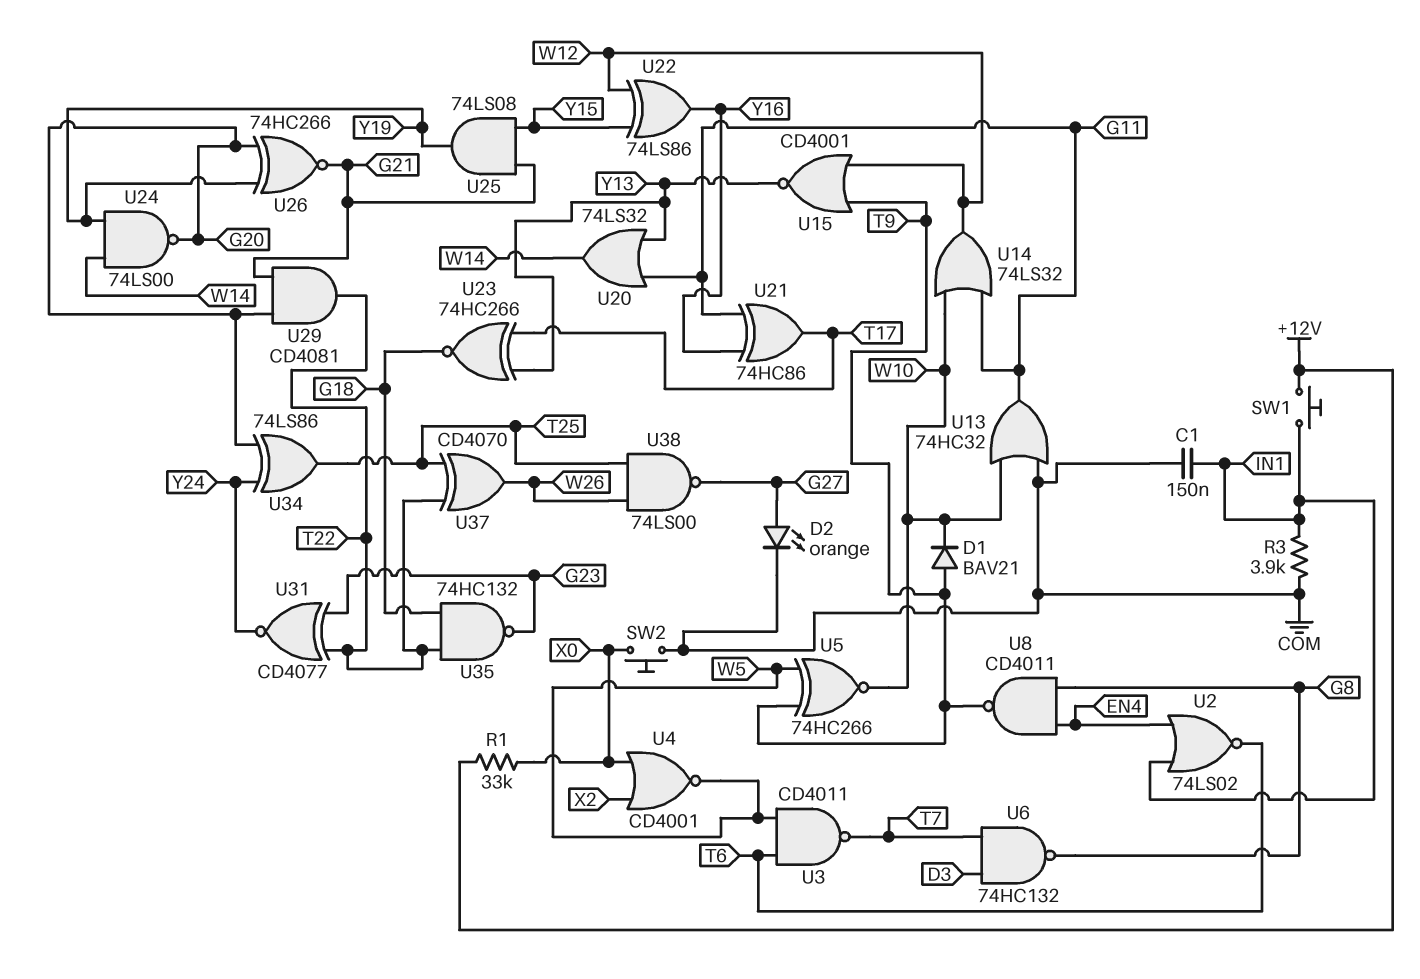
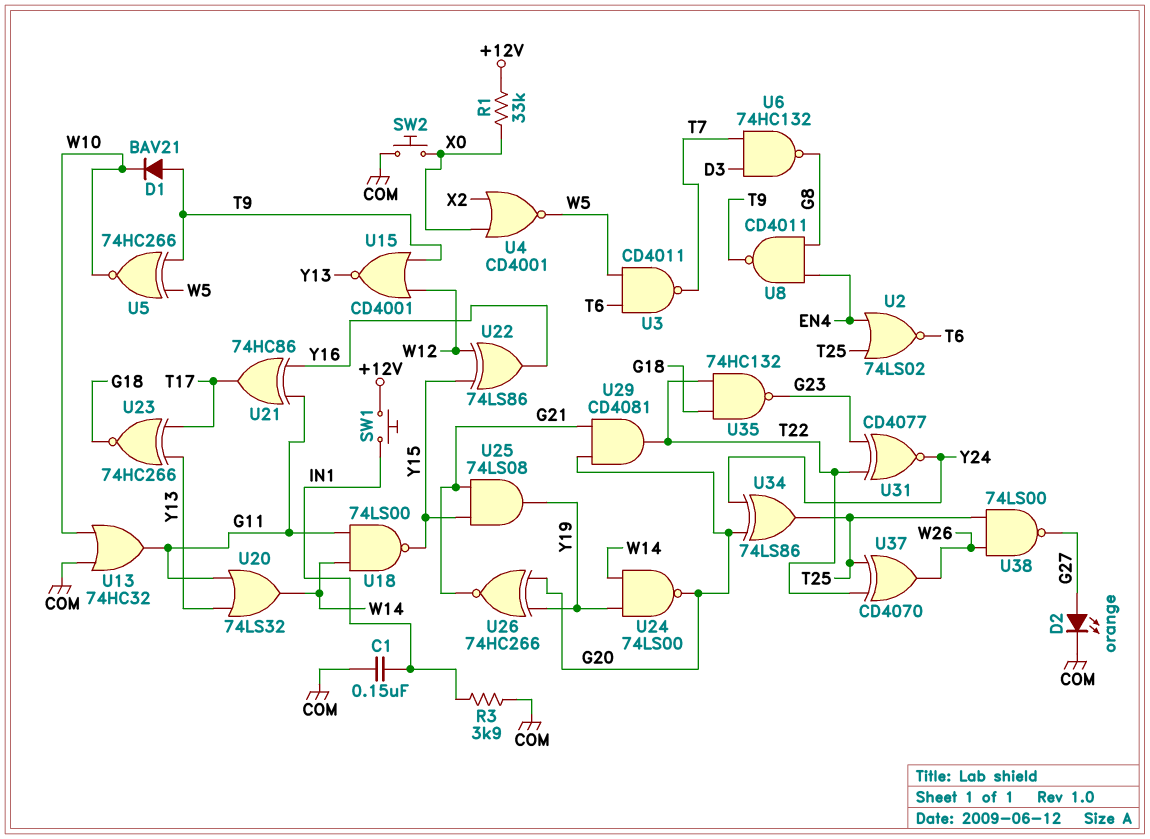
U2: NOR 74LS02 (in EN4, in IN1, out T6) -> NOR 74LS02 (in EN4, in T25, out T6)
U14: OR 74LS32 (in G11, in W10, out W12) -> none
U18: none -> NAND 74LS00 (in G11, in W14, out Y15)

